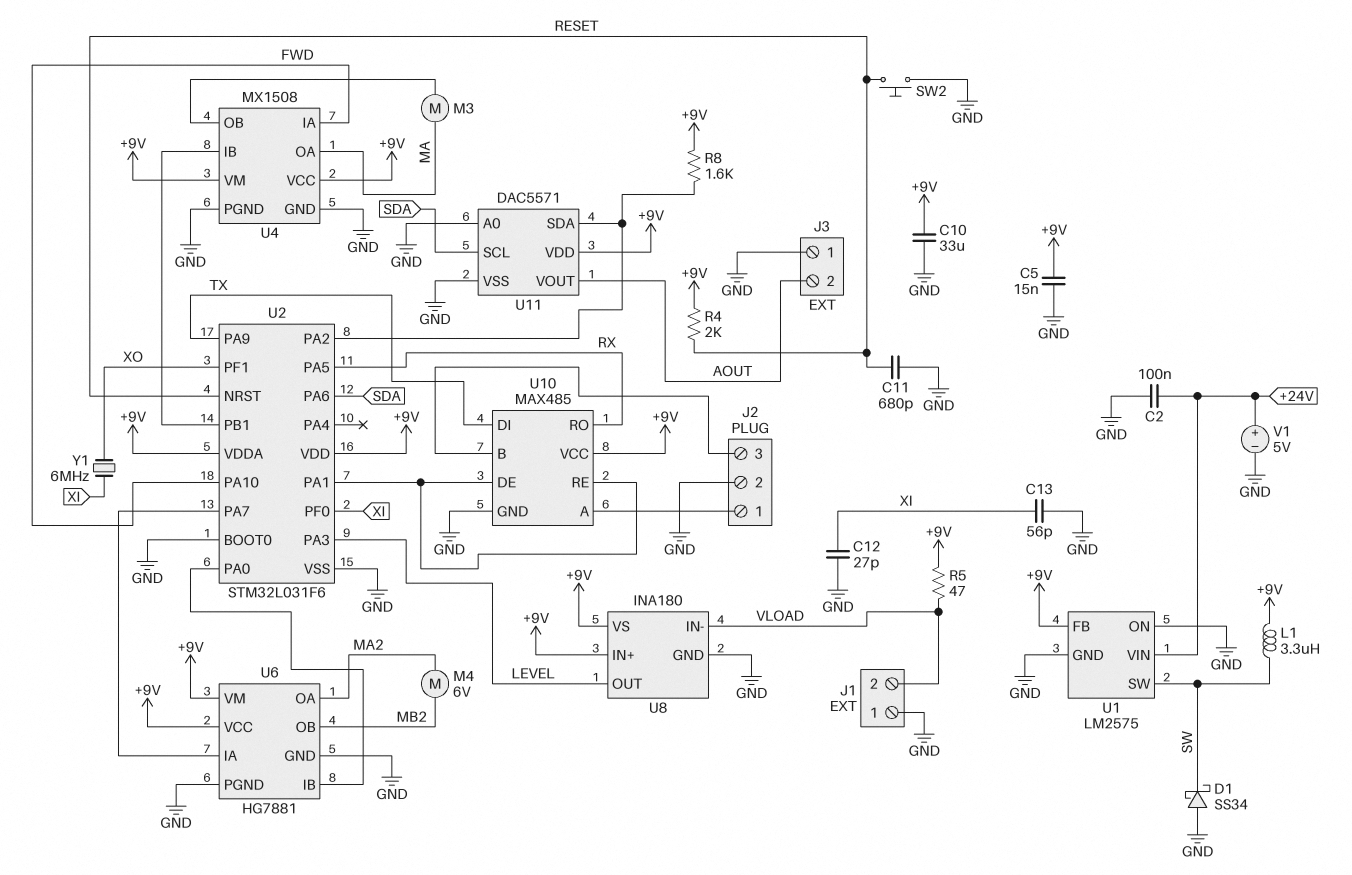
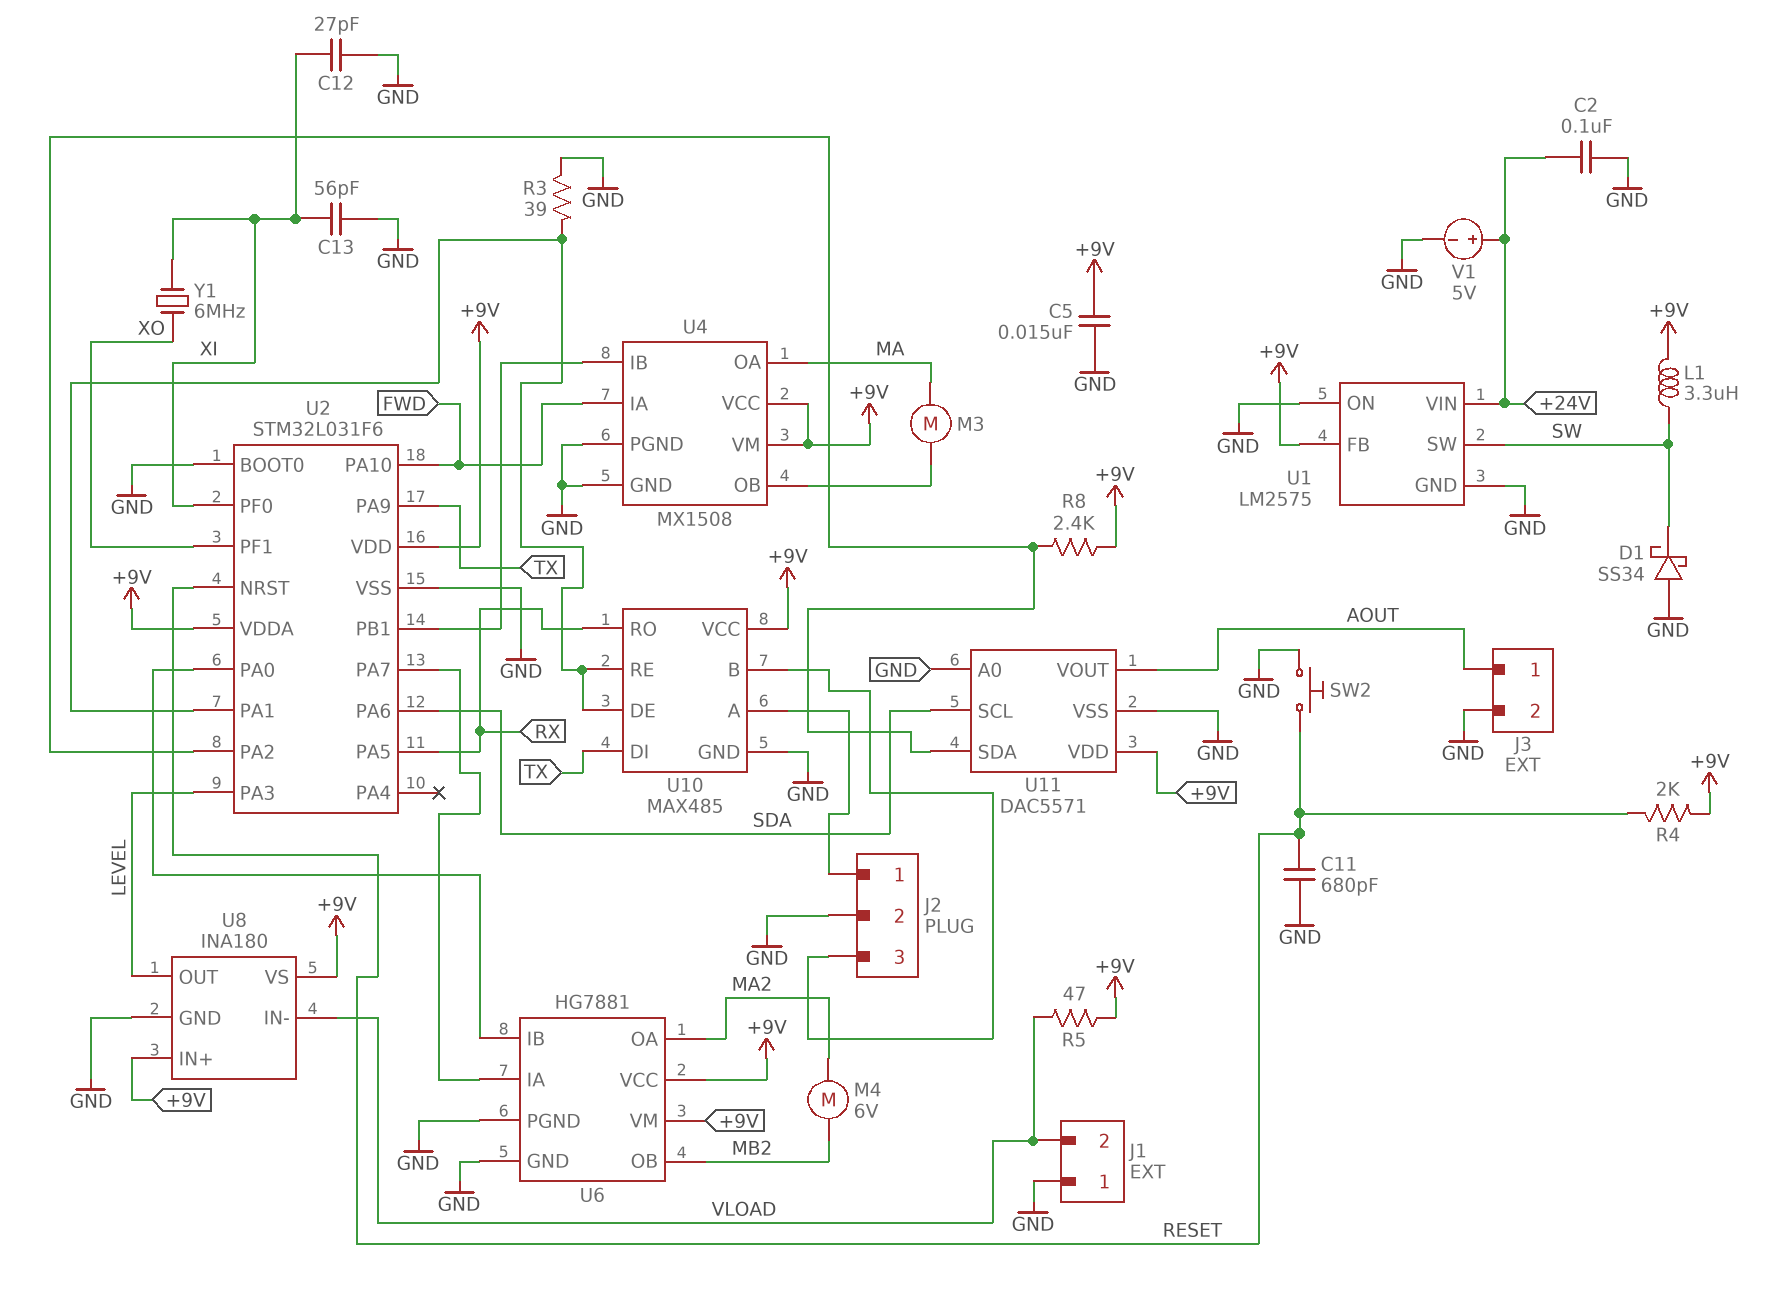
C10: 33uF (+9V, GND) -> none
J3 pin 1: GND -> AOUT
J3 pin 2: AOUT -> GND
R3: none -> 39 (GND, U2/PA1)
R8: 1.6k (+9V, U2/PA2) -> 2.4k (+9V, U2/PA2)

